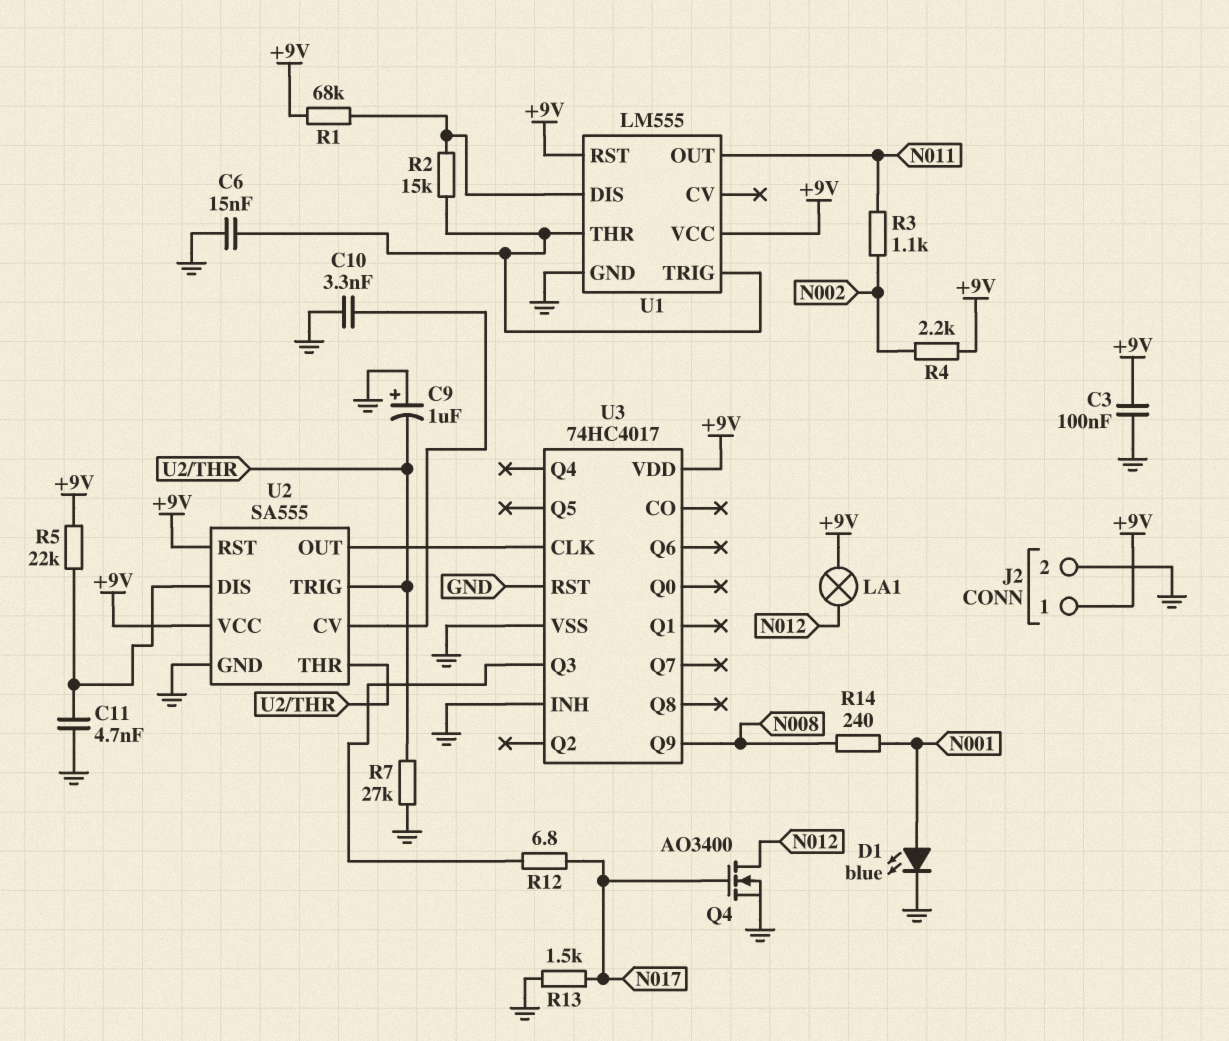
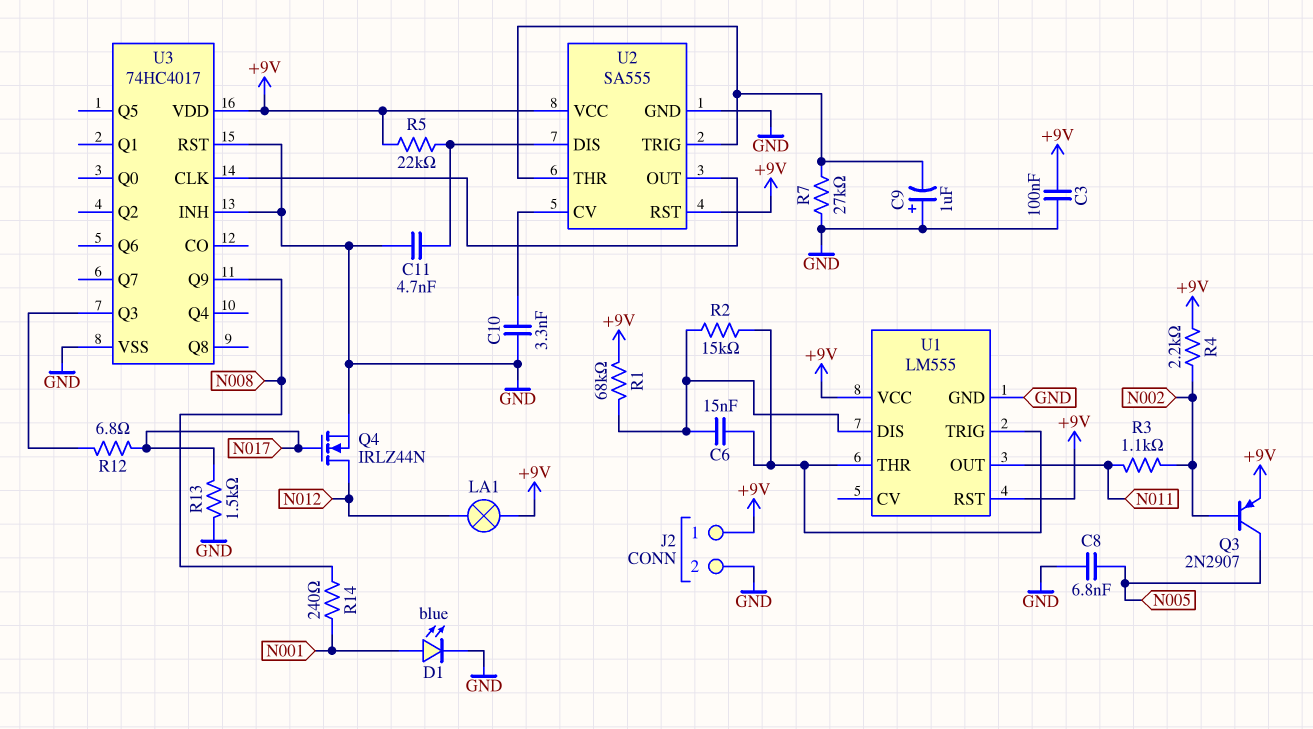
C6: 15nF (GND, U1/THR) -> 15nF (U1/DIS, U1/THR)
C8: none -> 6.8nF (GND, N005)
Q3: none -> PNP 2N2907 (B N002, C N005, E +9V)
Q4: NMOS AO3400 (G N017, D N012, S GND) -> NMOS IRLZ44N (G N017, D N012, S GND)

